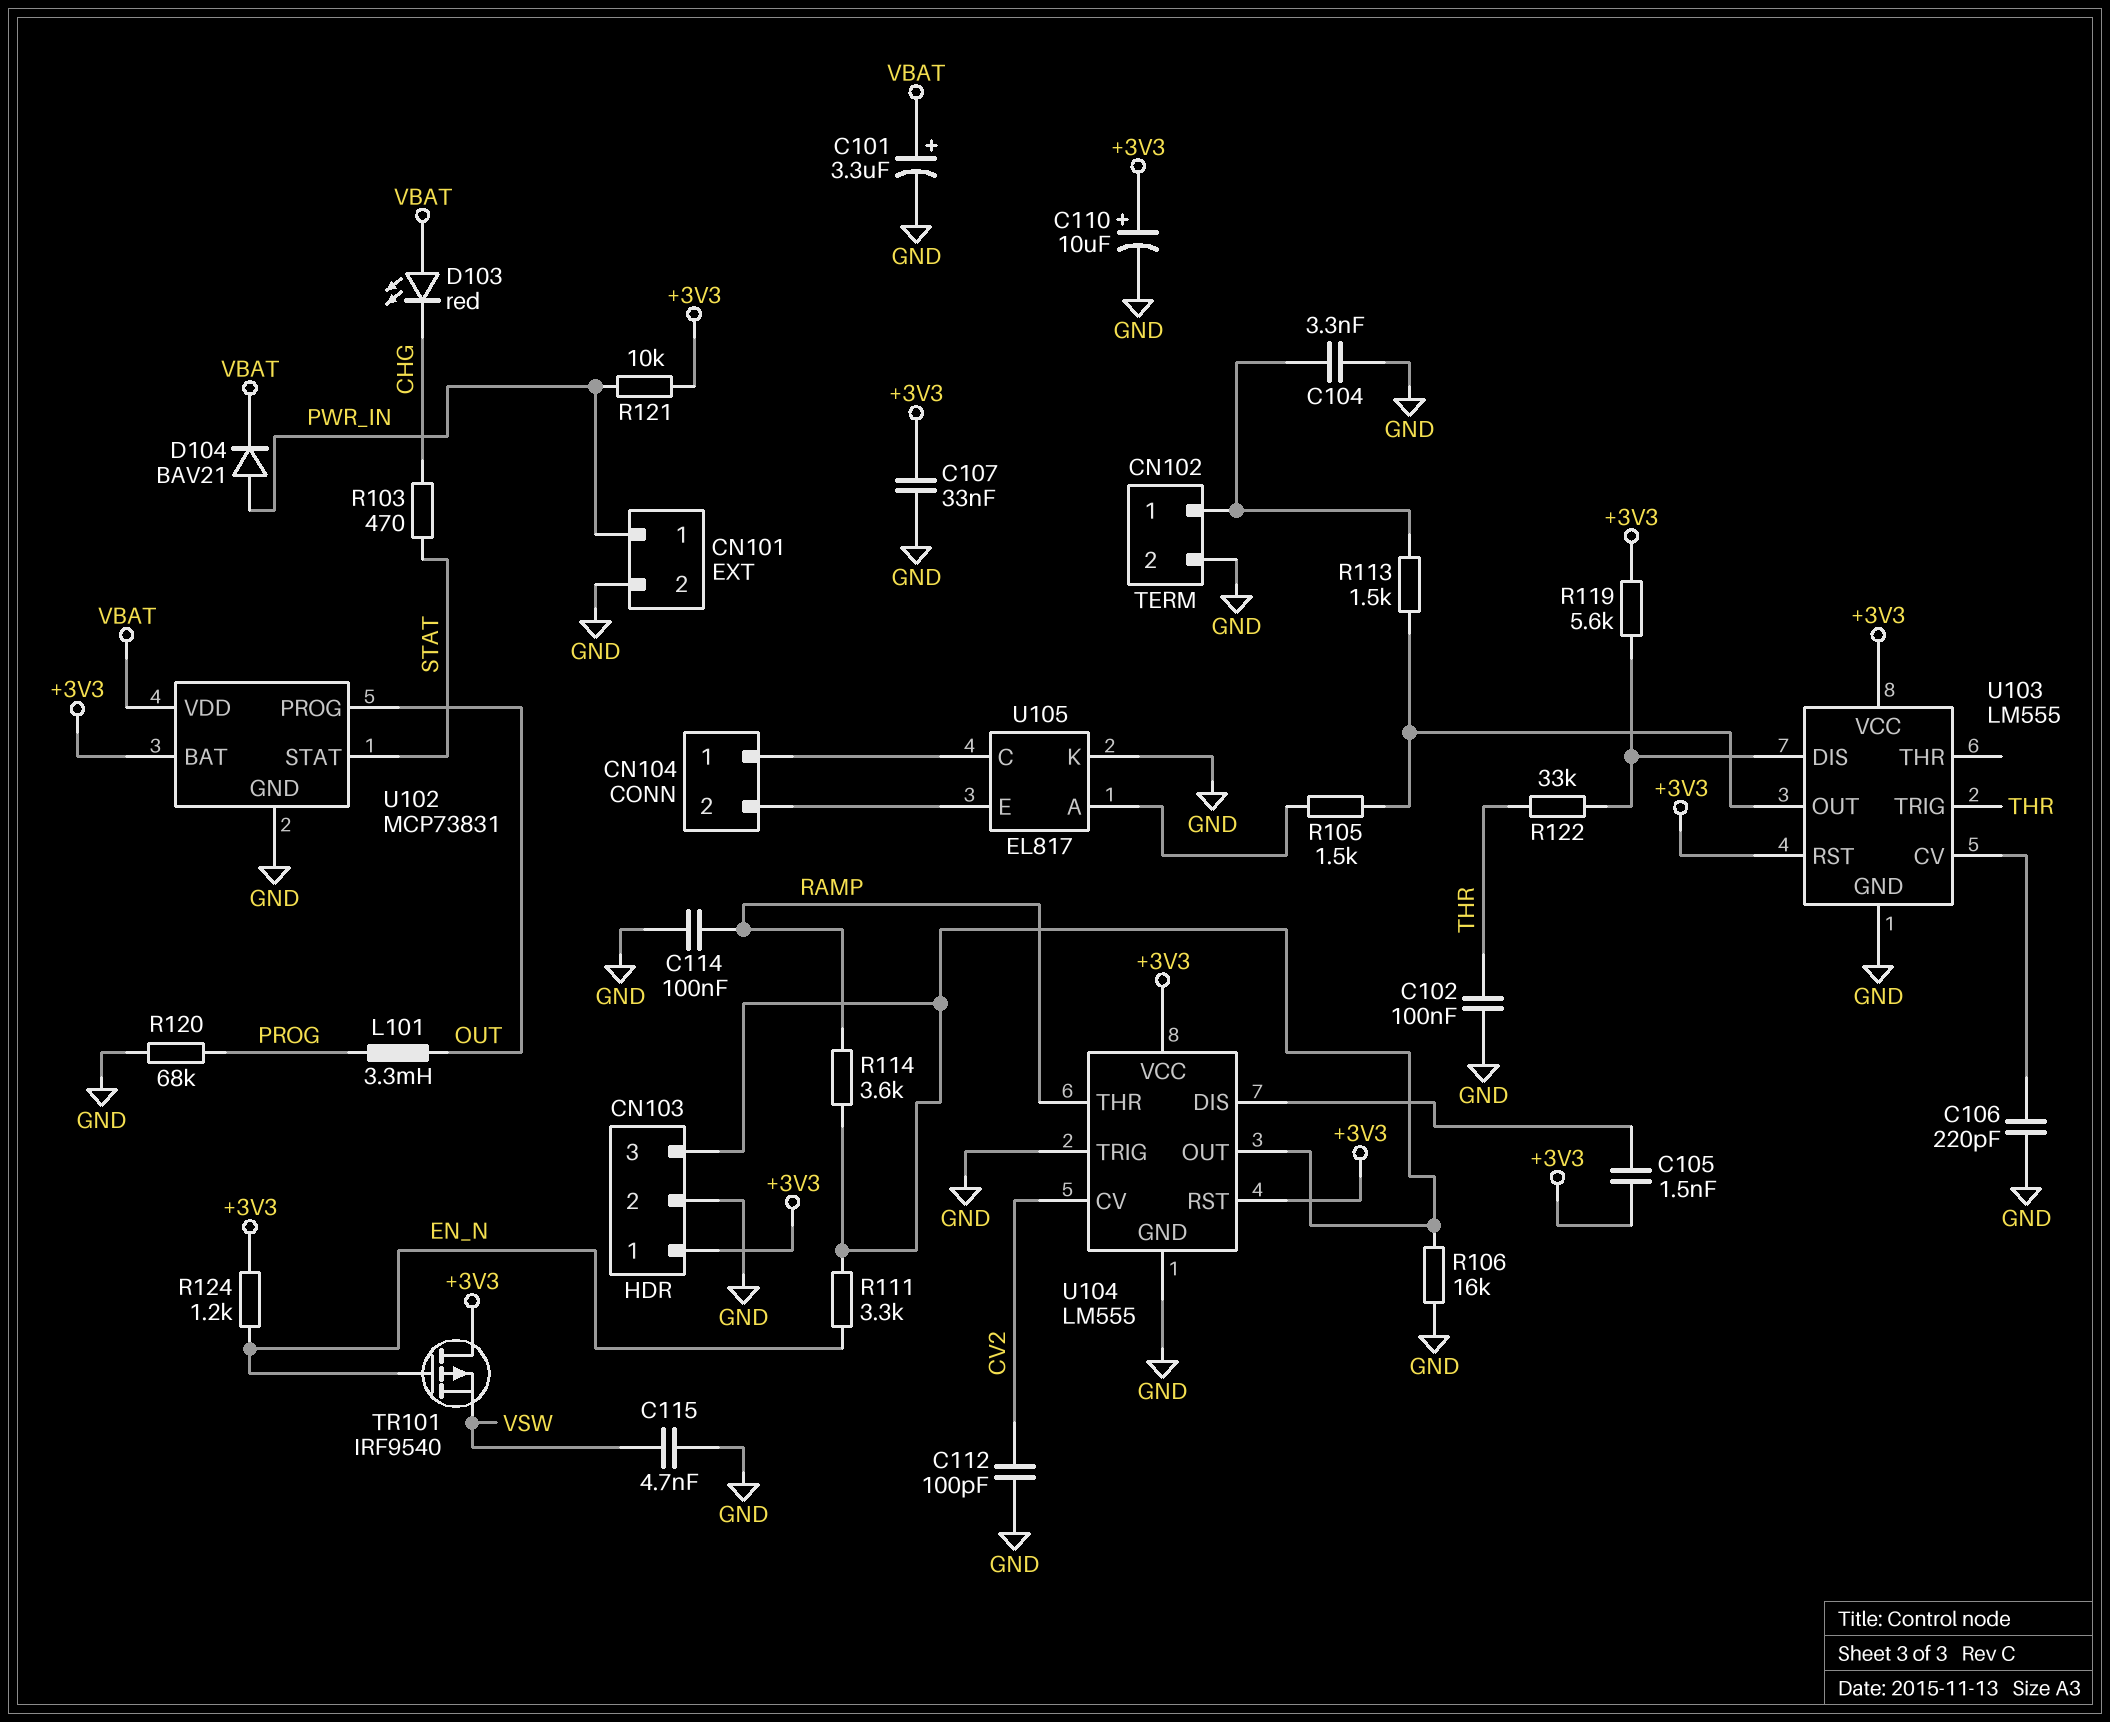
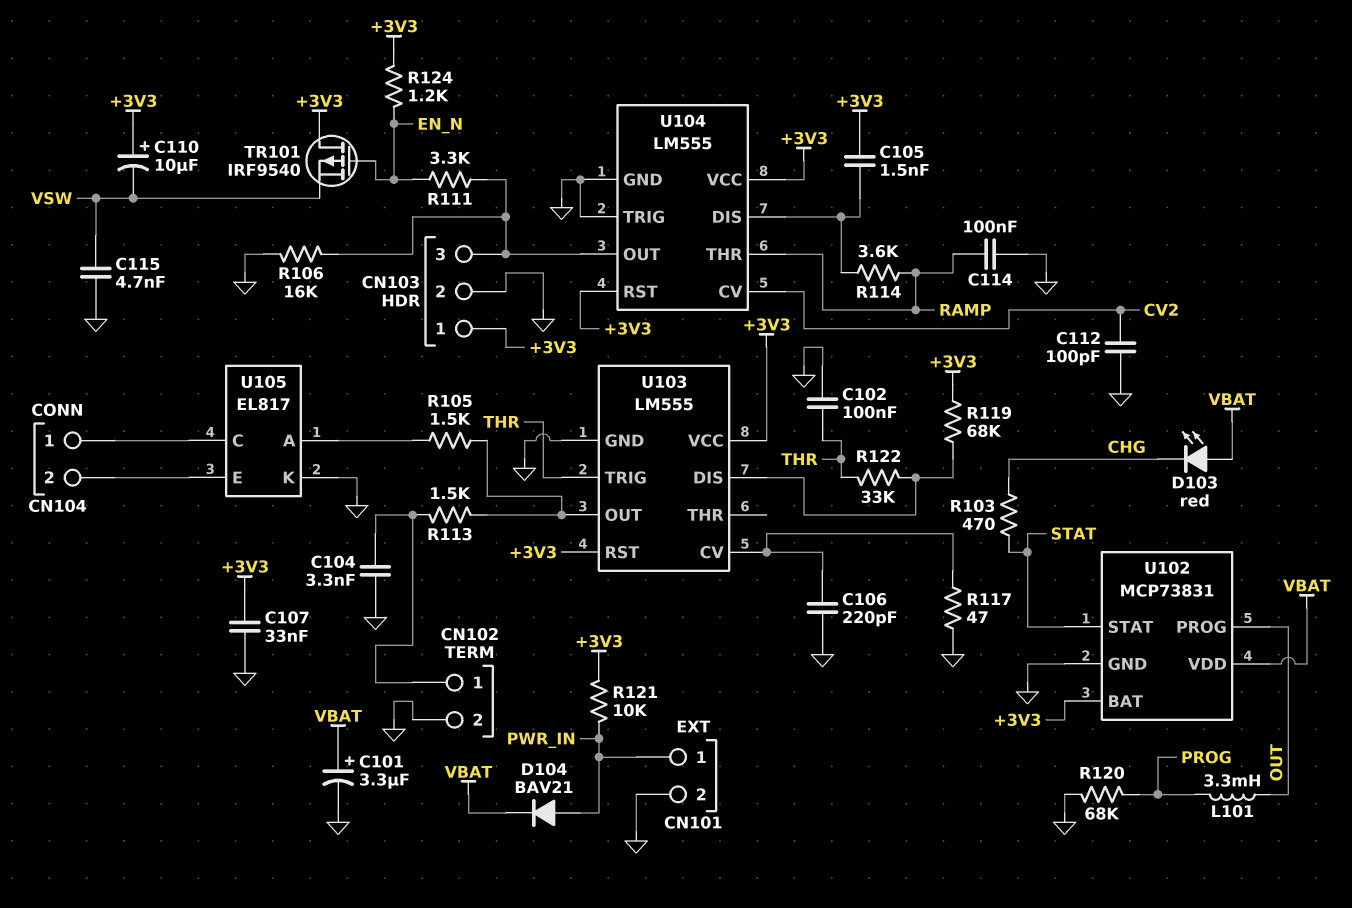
C110: 10uF (plus +3V3, minus GND) -> 10uF (plus +3V3, minus VSW)
R114: 3.6k (CN103/3, RAMP) -> 3.6k (RAMP, U104/DIS)
R117: none -> 47 (GND, U103/CV)
R119: 5.6k (+3V3, U103/DIS) -> 68k (+3V3, U103/DIS)

